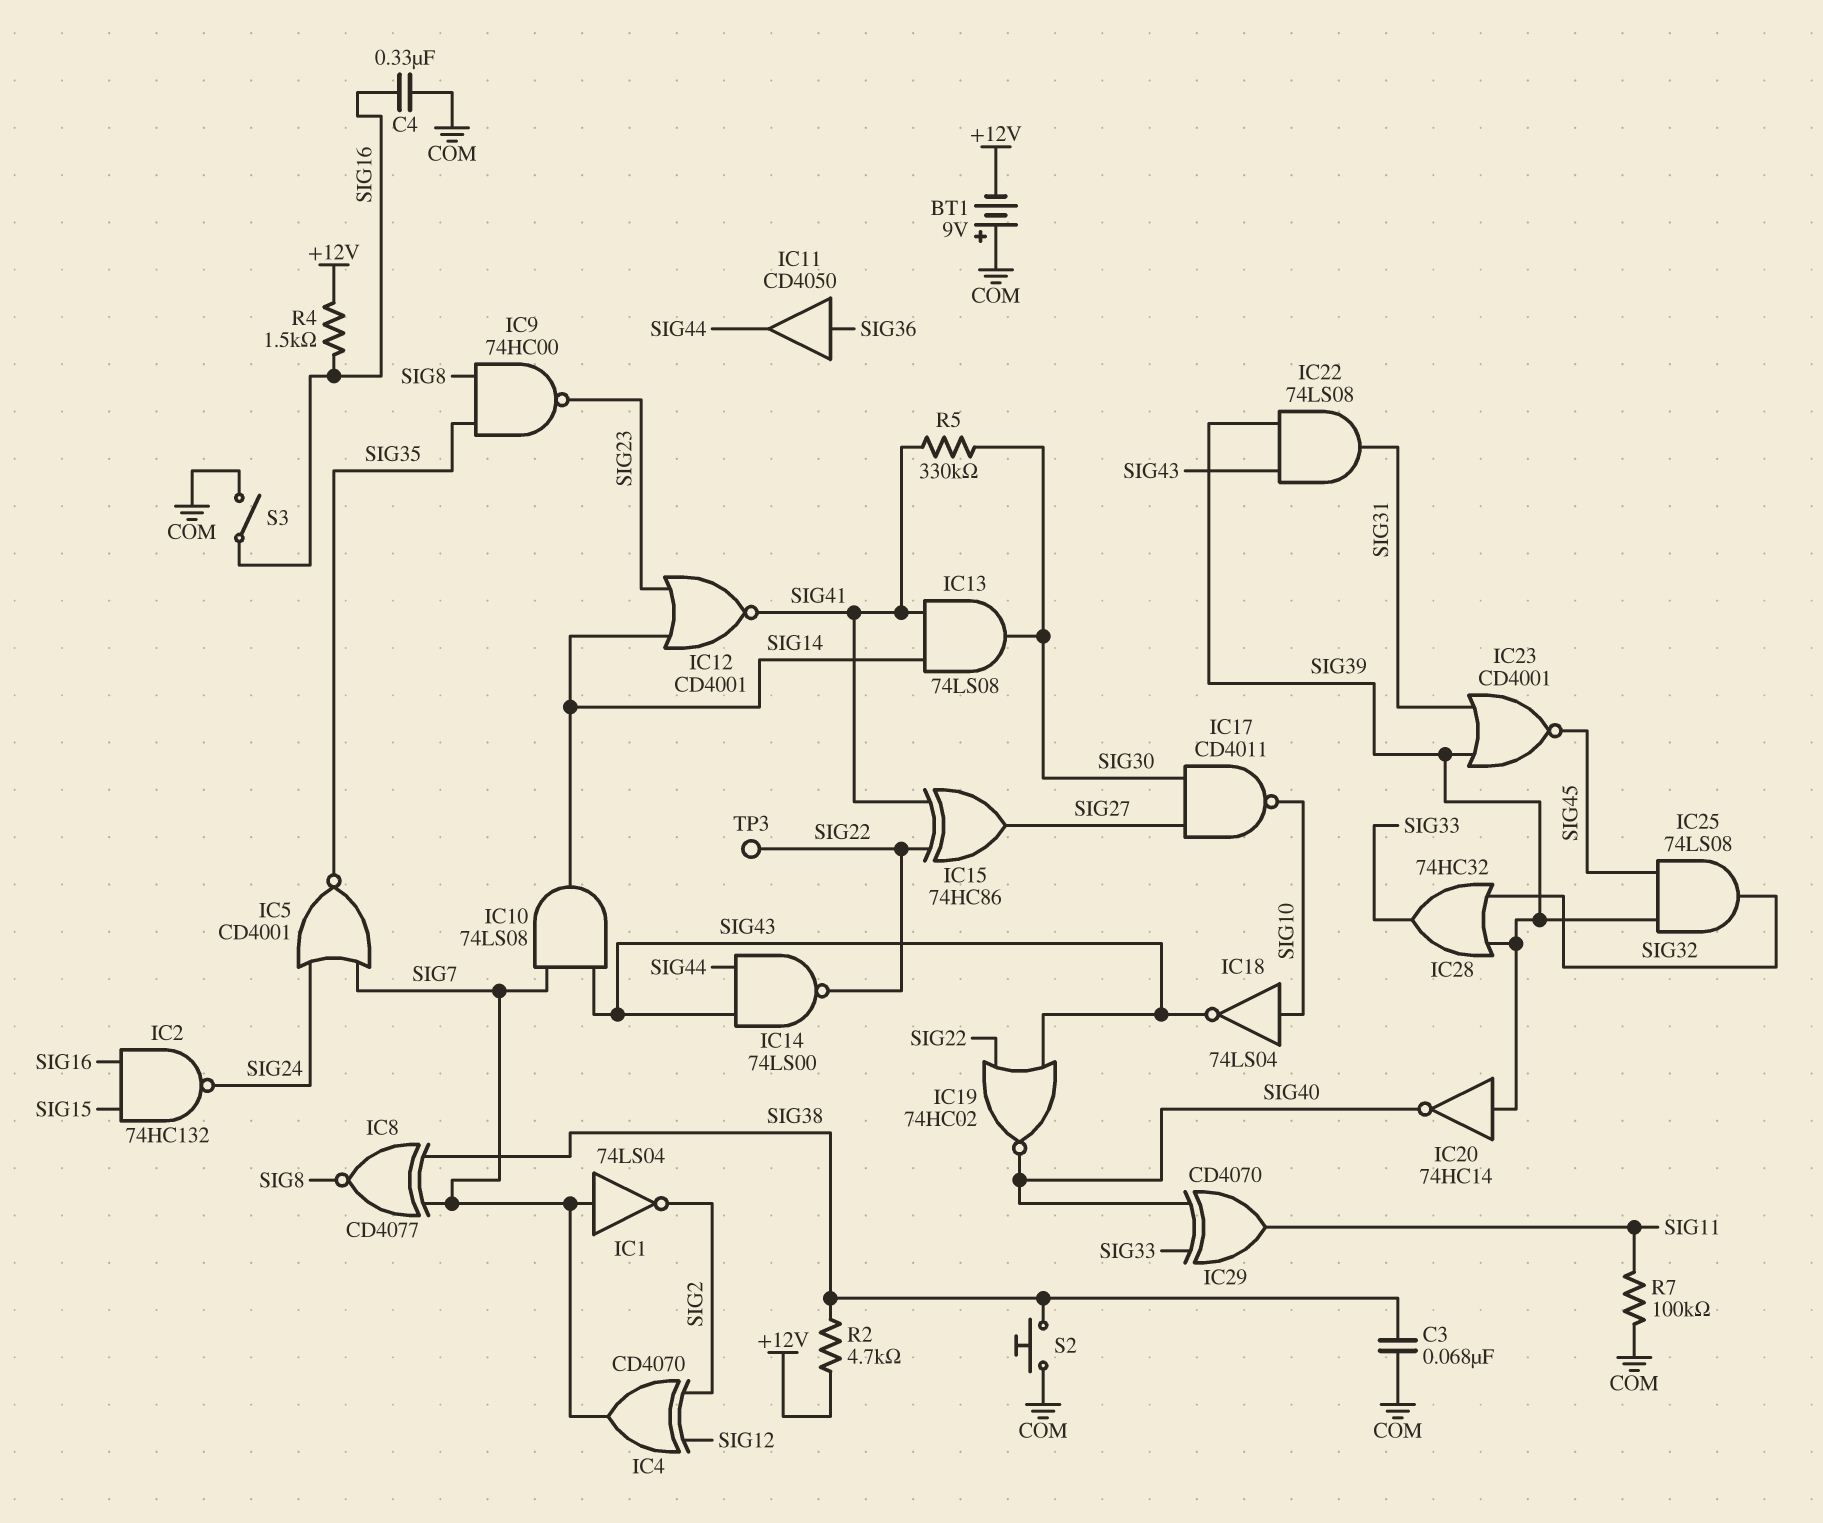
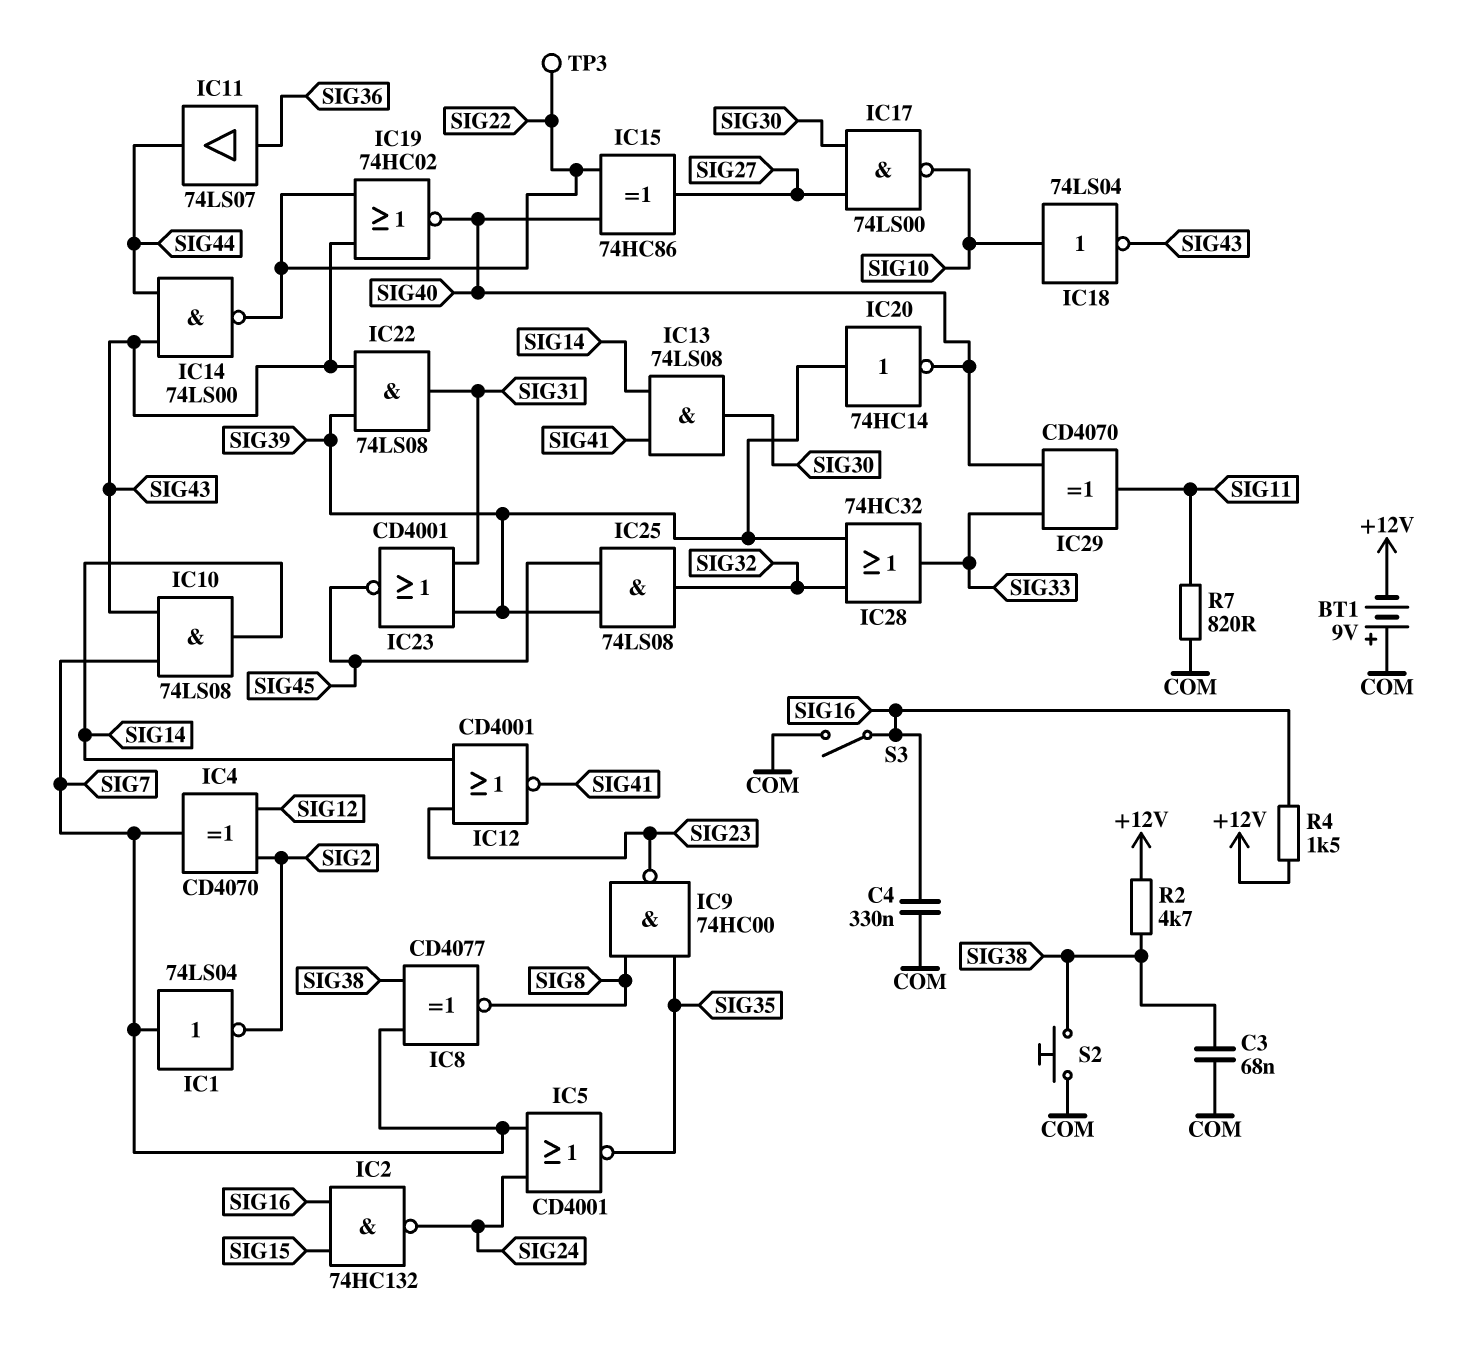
IC11: buffer CD4050 (in SIG36, out SIG44) -> buffer 74LS07 (in SIG36, out SIG44)
IC15: XOR 74HC86 (in SIG22, in SIG41, out SIG27) -> XOR 74HC86 (in SIG22, in SIG40, out SIG27)
IC17: NAND CD4011 (in SIG27, in SIG30, out SIG10) -> NAND 74LS00 (in SIG27, in SIG30, out SIG10)
R5: 330k (SIG30, SIG41) -> none
R7: 100k (COM, SIG11) -> 820 (COM, SIG11)

